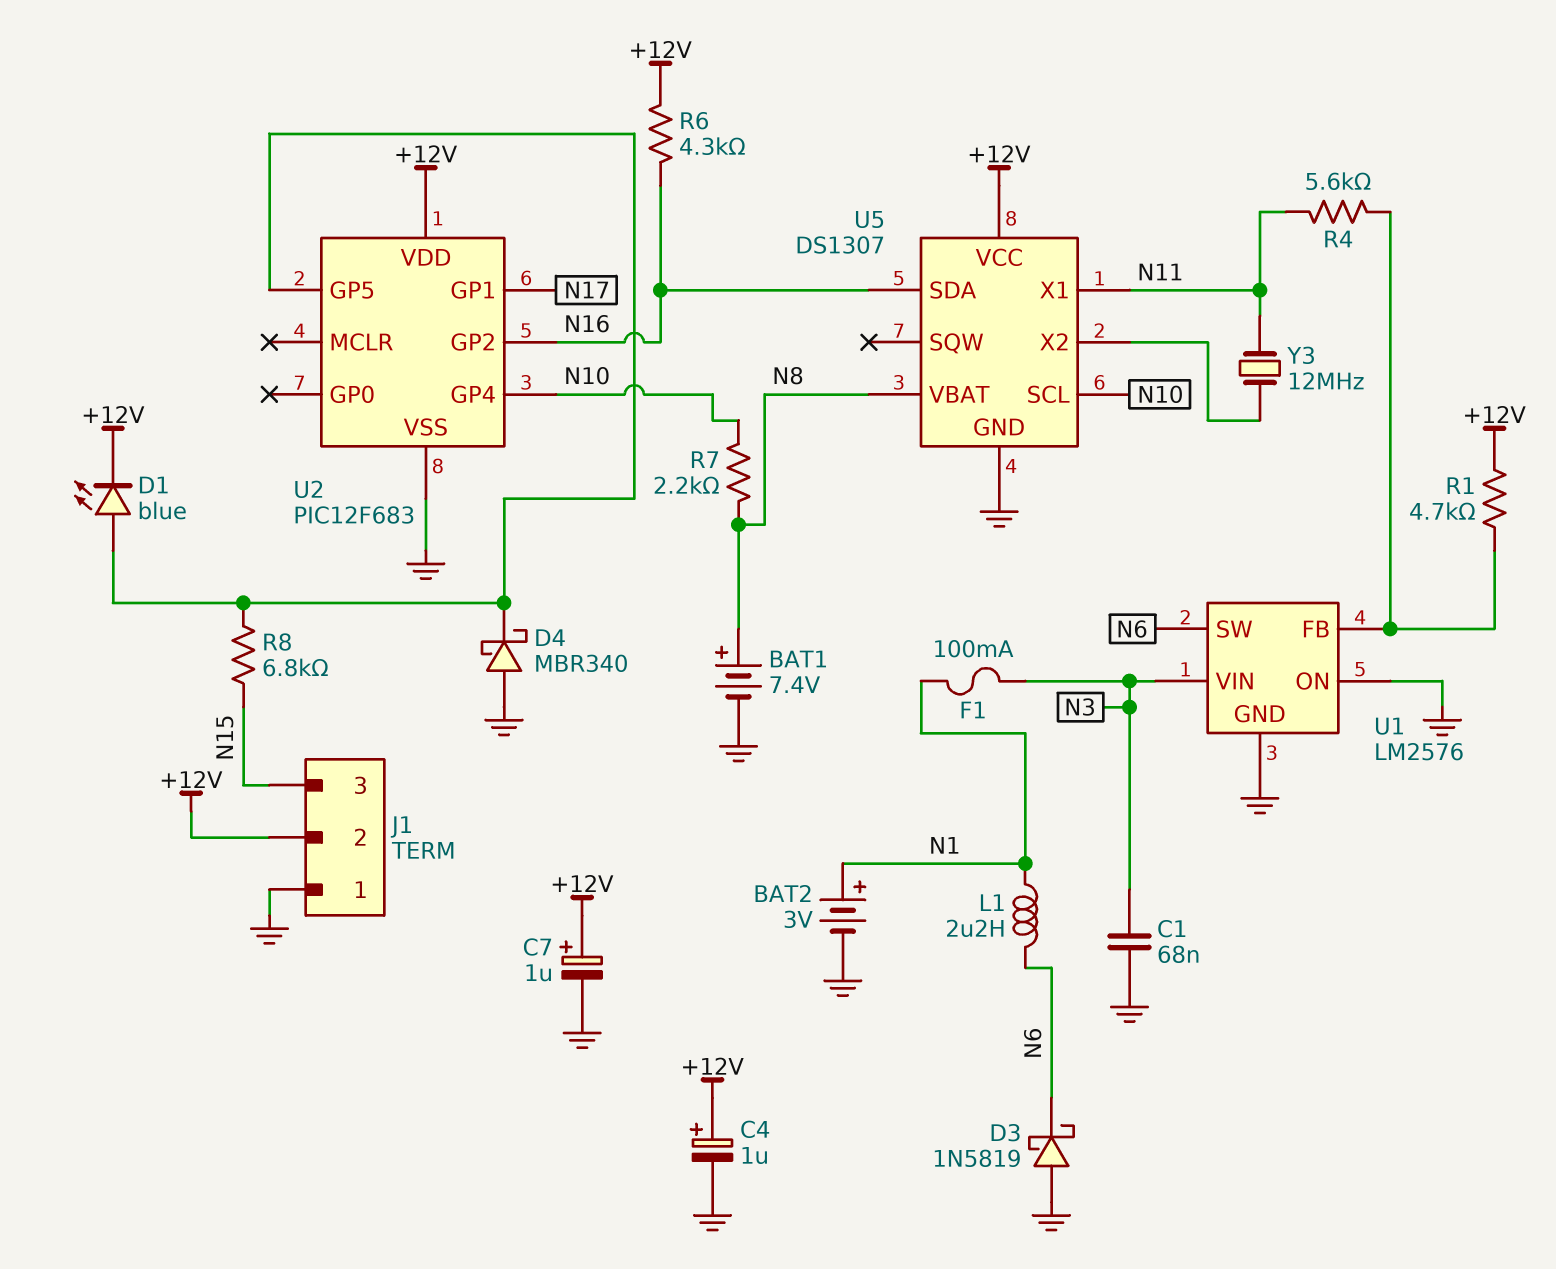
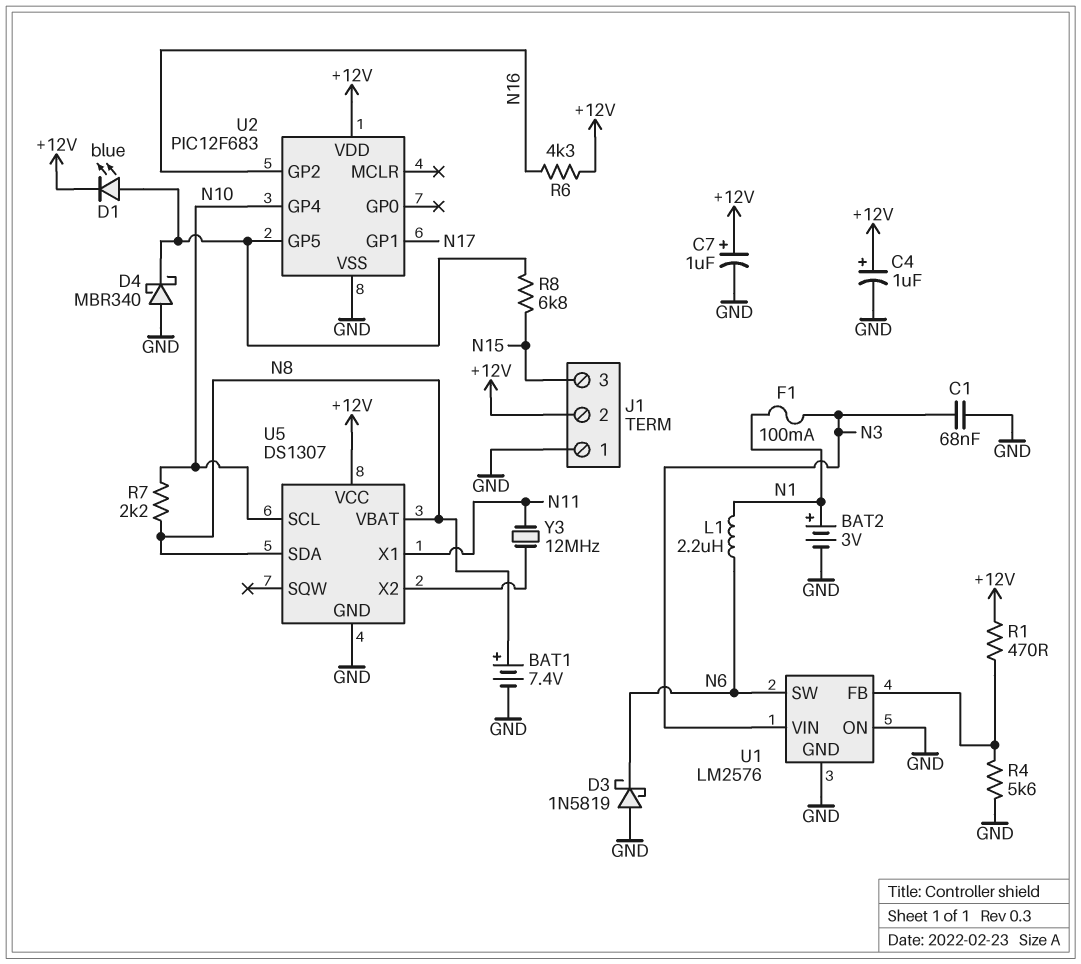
R1: 4.7k (+12V, U1/FB) -> 470 (+12V, U1/FB)
R4: 5.6k (N11, U1/FB) -> 5.6k (GND, U1/FB)
U5 pin SDA: N16 -> N8

